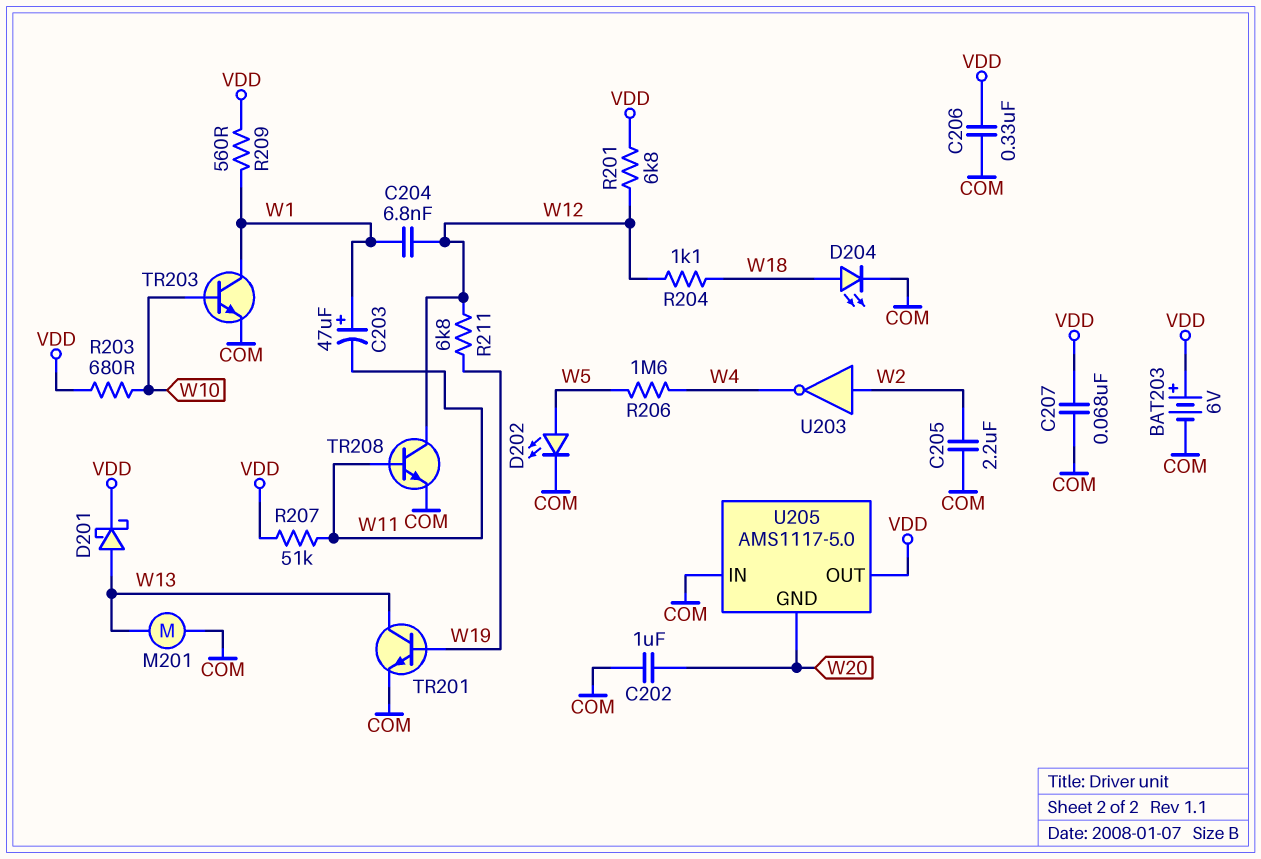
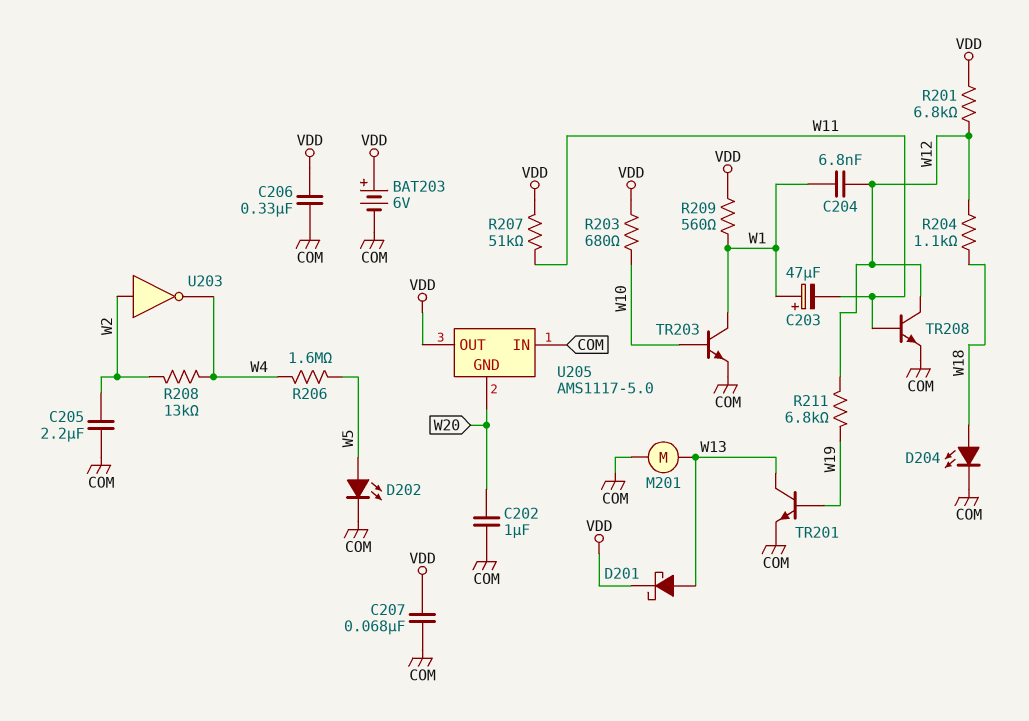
R208: none -> 13k (W2, W4)

